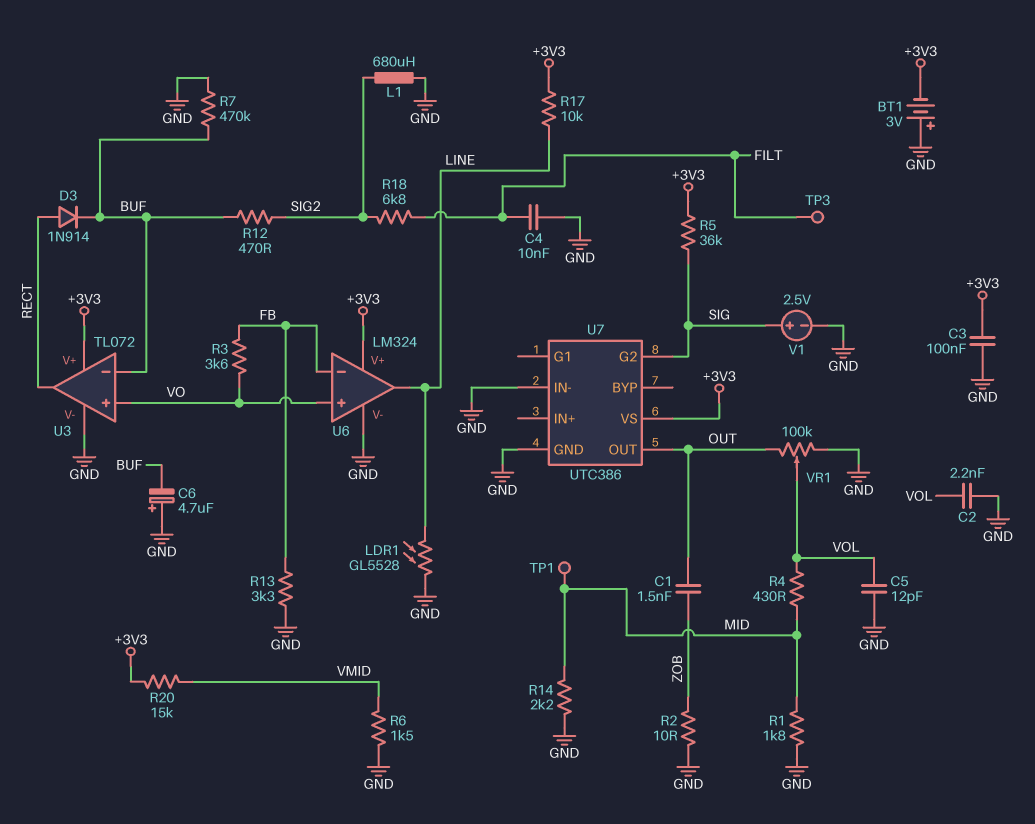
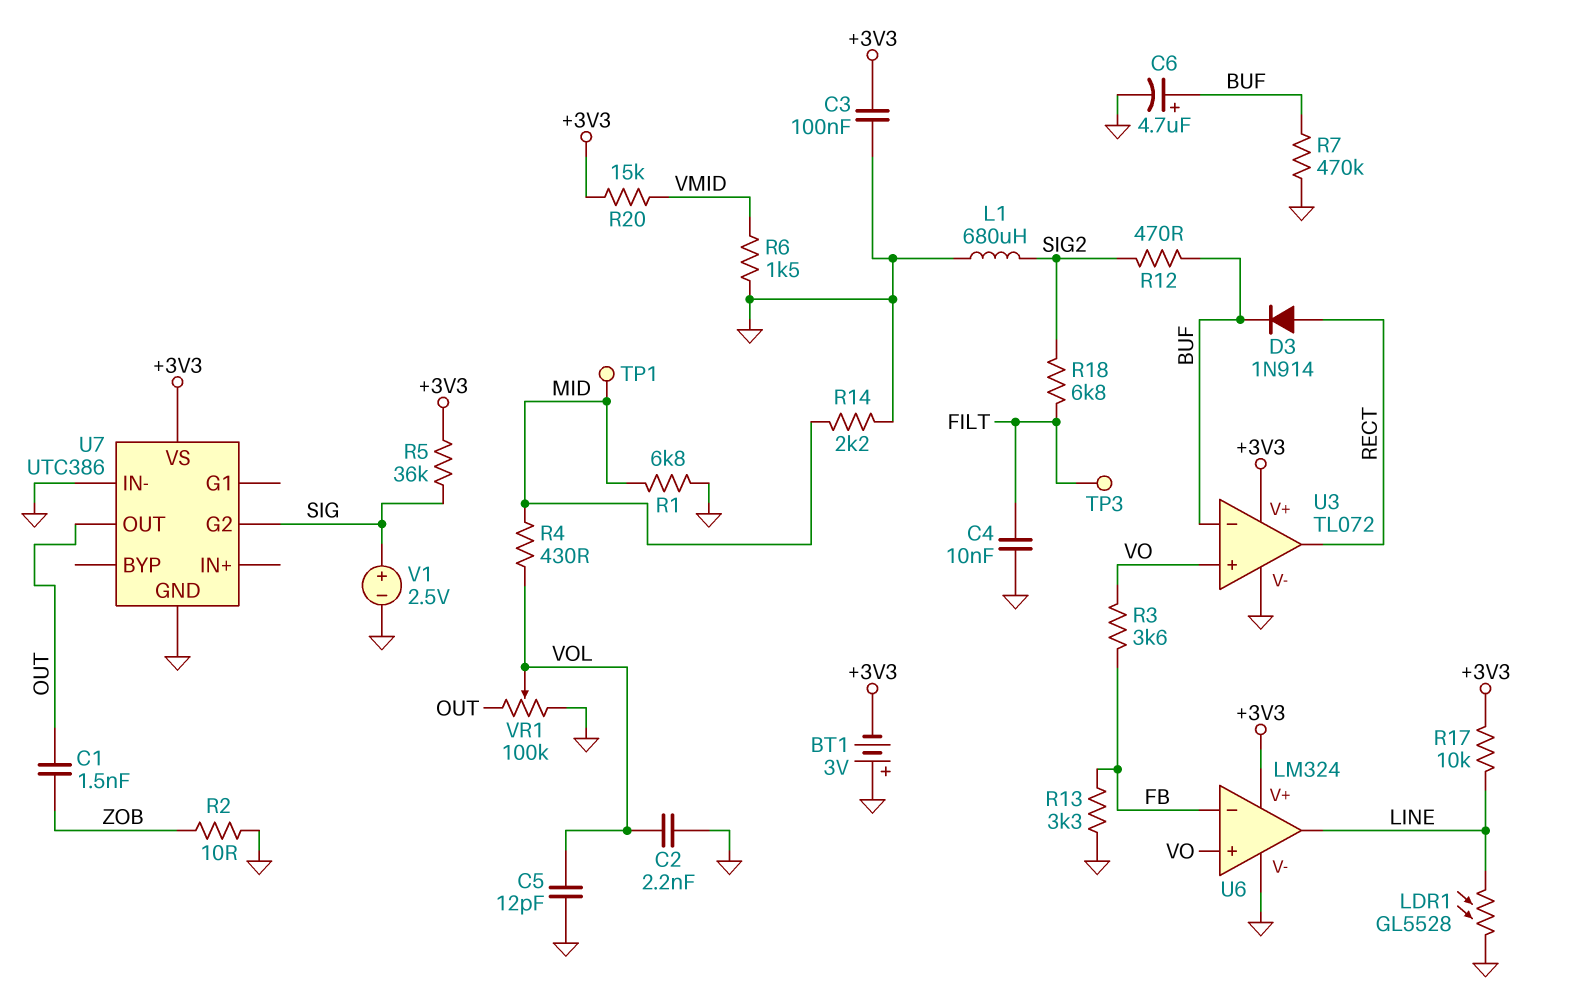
C6: 4.7uF (plus GND, minus BUF) -> 4.7uF (plus BUF, minus GND)
R1: 1.8k (GND, MID) -> 6.8k (GND, MID)

